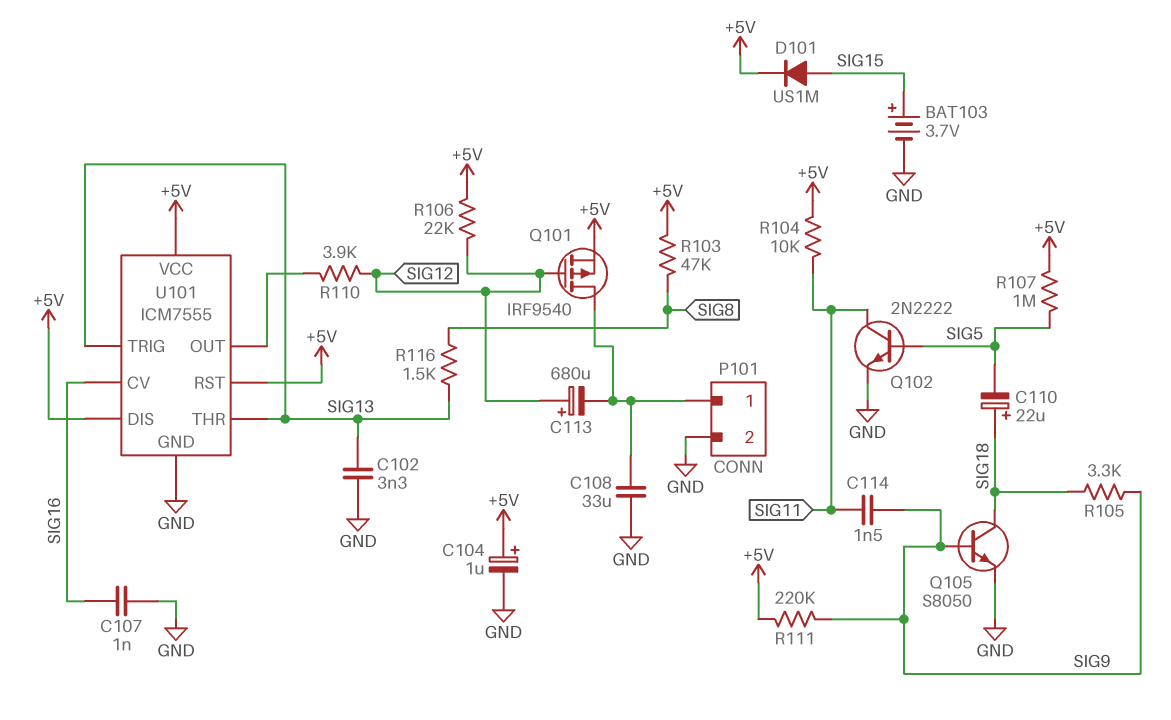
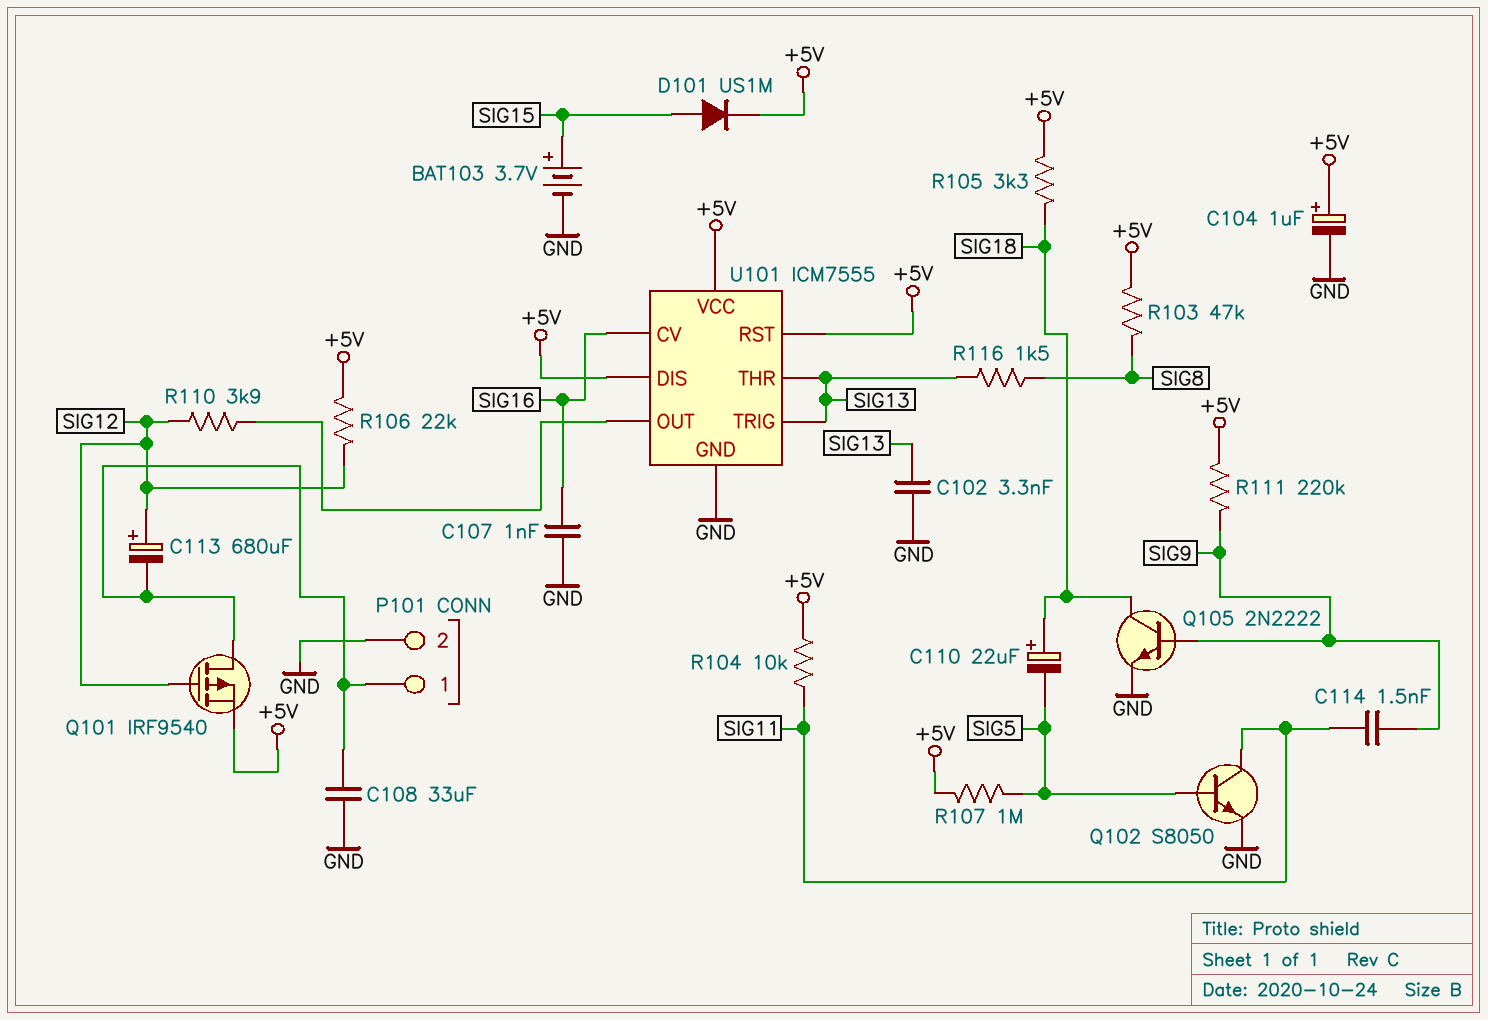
Q102: NPN 2N2222 (B SIG5, C SIG11, E GND) -> NPN S8050 (B SIG5, C SIG11, E GND)
Q105: NPN S8050 (B SIG9, C SIG18, E GND) -> NPN 2N2222 (B SIG9, C SIG18, E GND)
R105: 3.3k (SIG9, SIG18) -> 3.3k (+5V, SIG18)

